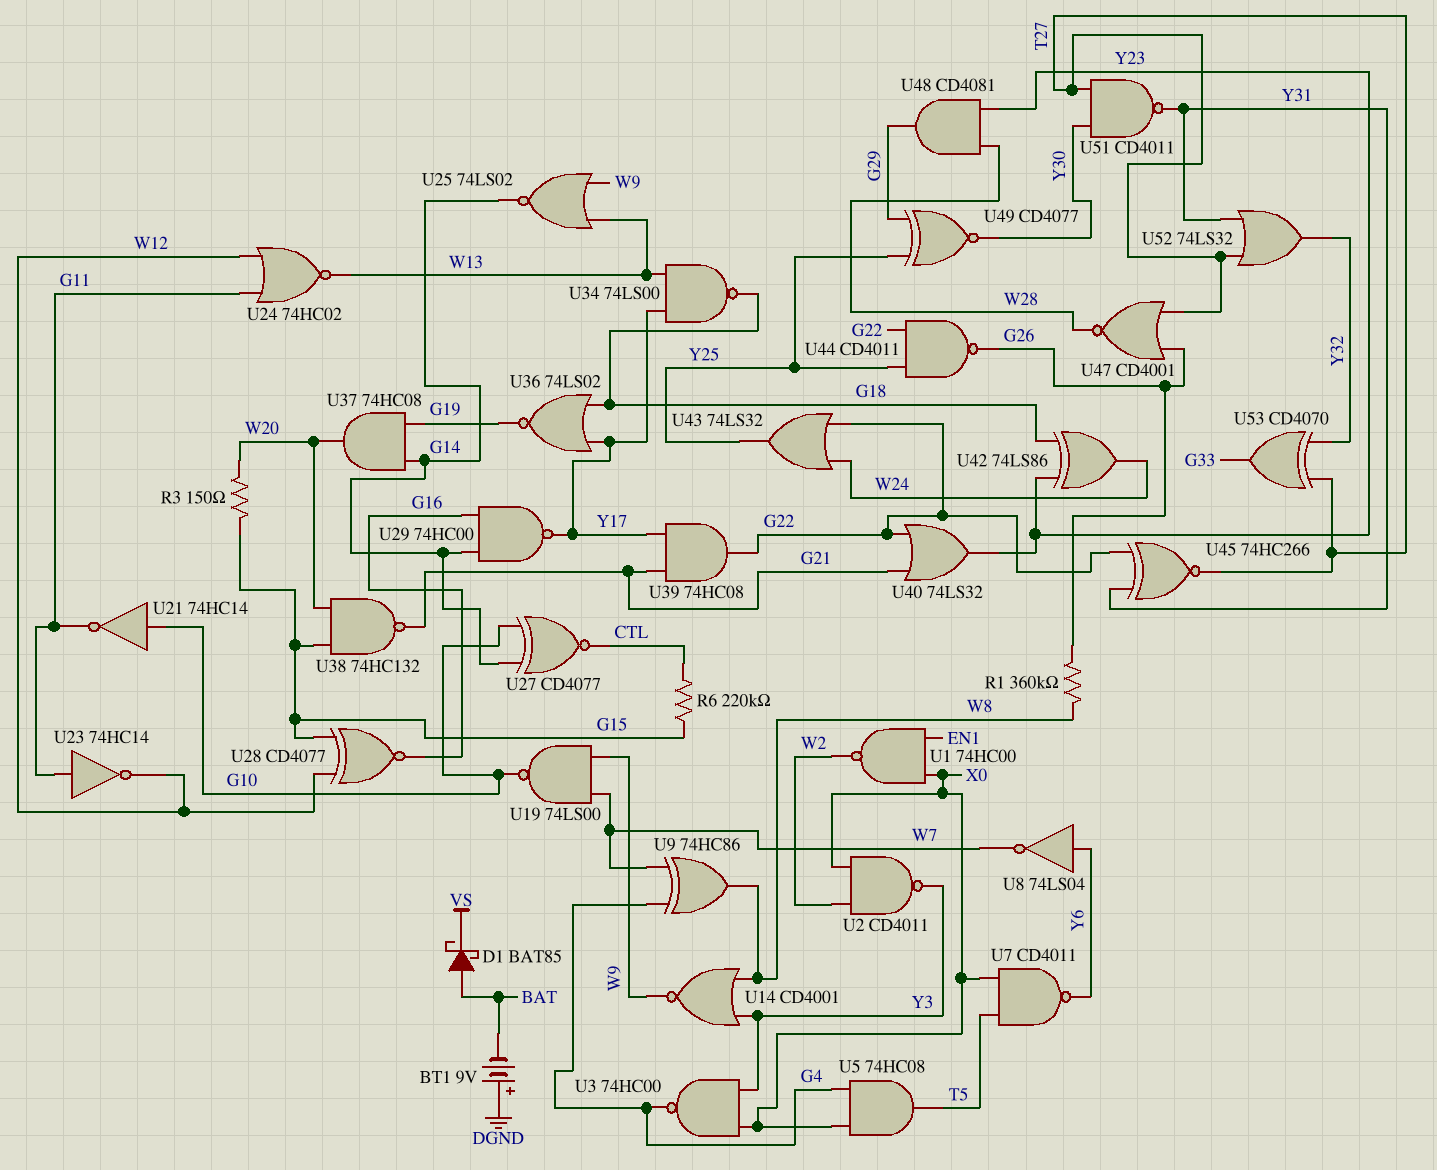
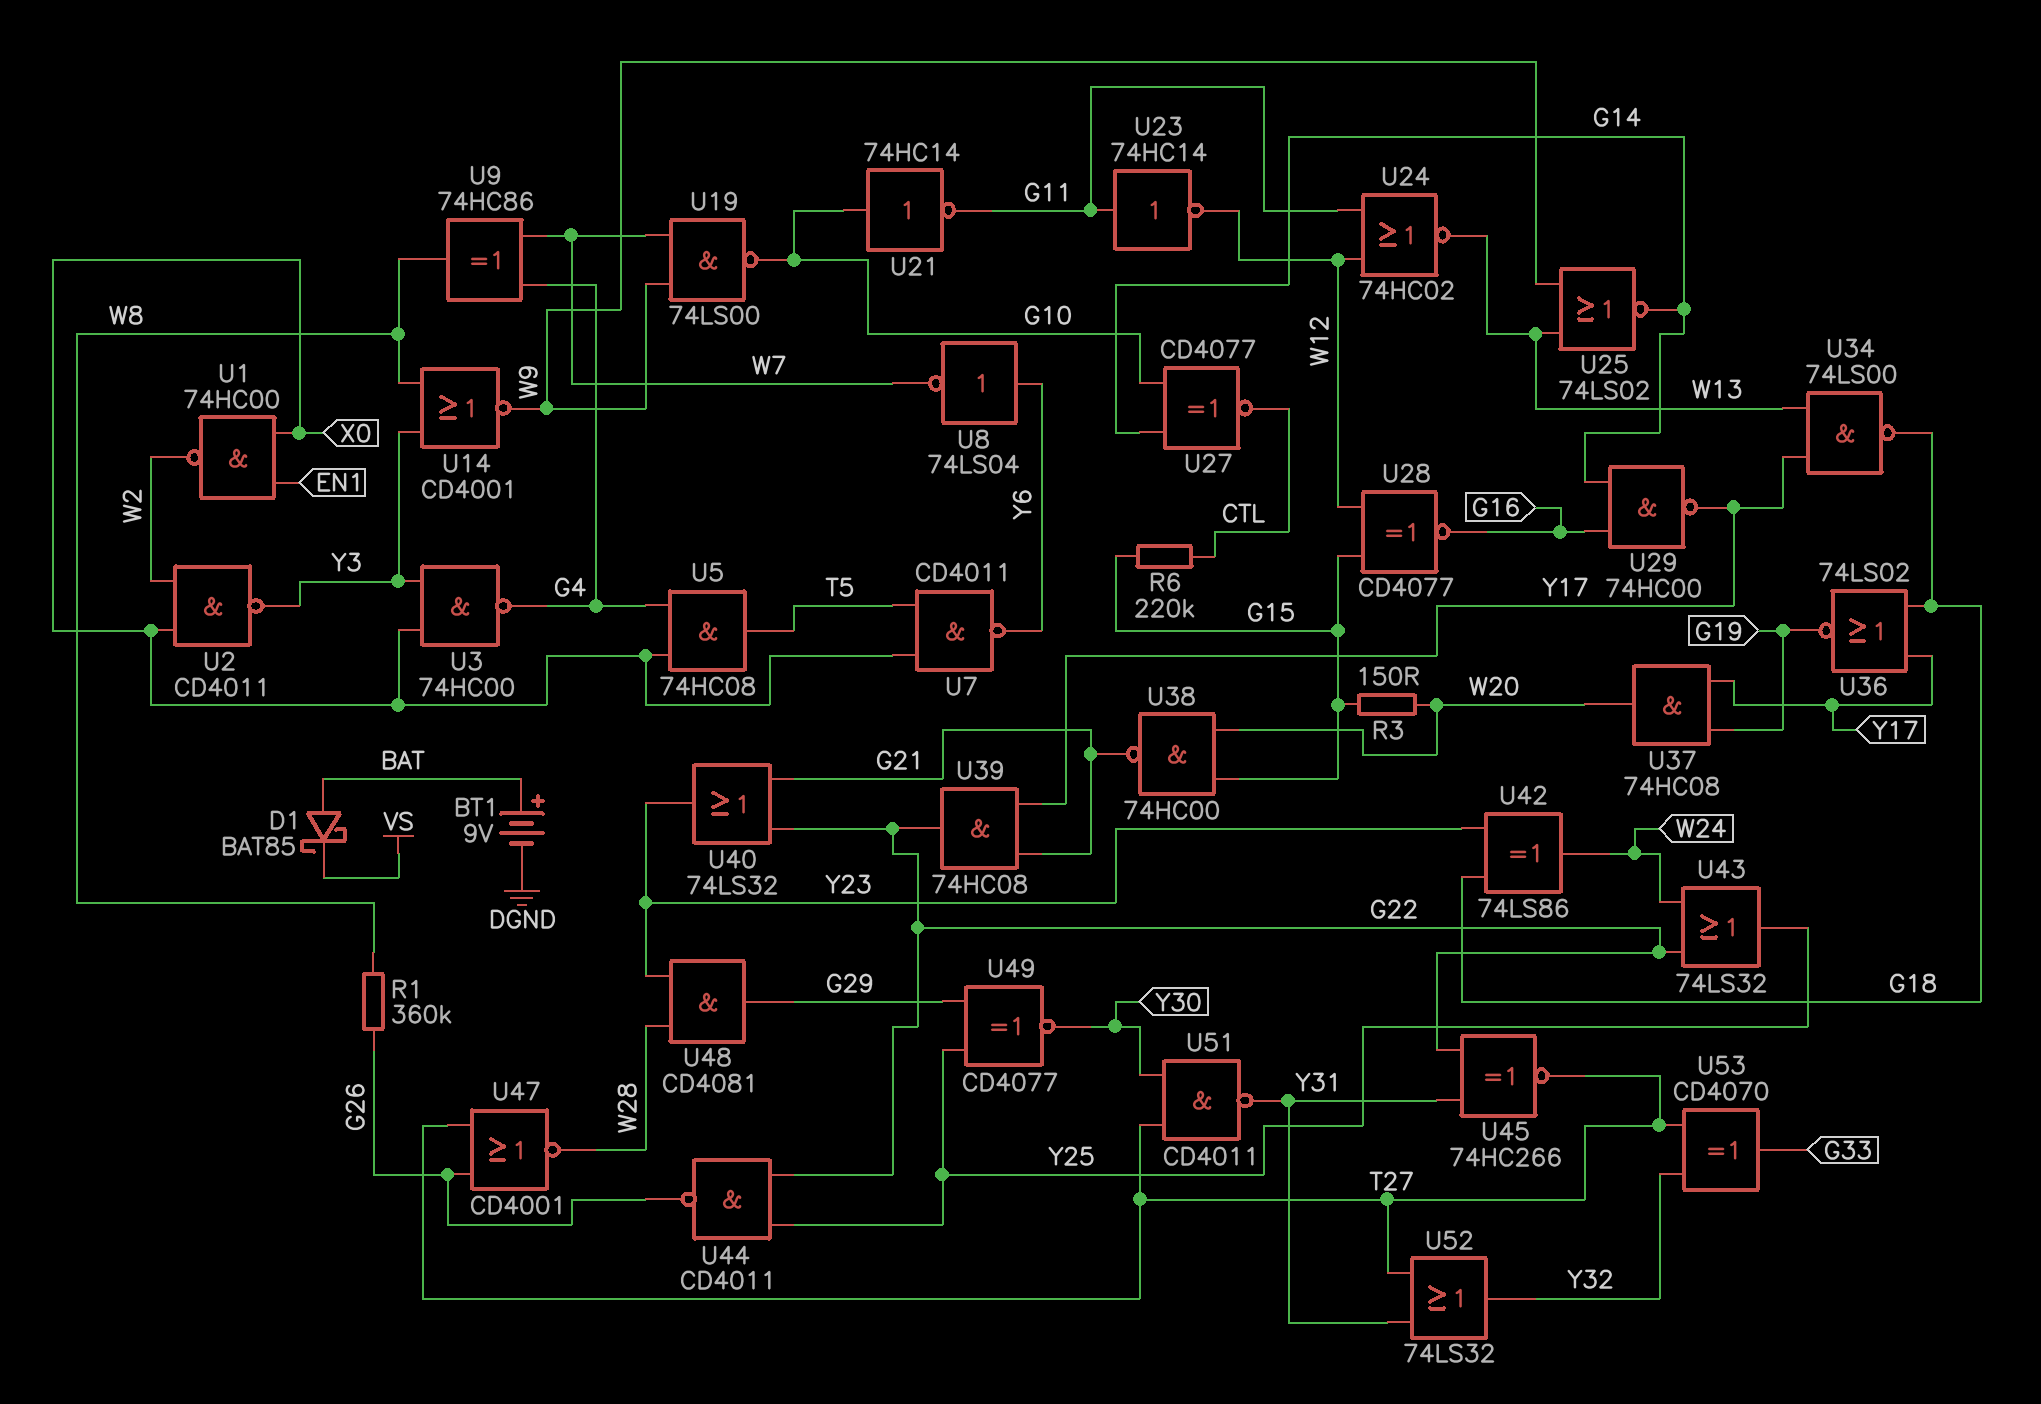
BT1: 9V (plus DGND, minus BAT) -> 9V (plus BAT, minus DGND)
U37: AND 74HC08 (in G14, in G19, out W20) -> AND 74HC08 (in G19, in Y17, out W20)
U38: NAND 74HC132 (in G15, in W20, out G21) -> NAND 74HC00 (in G15, in W20, out G21)

